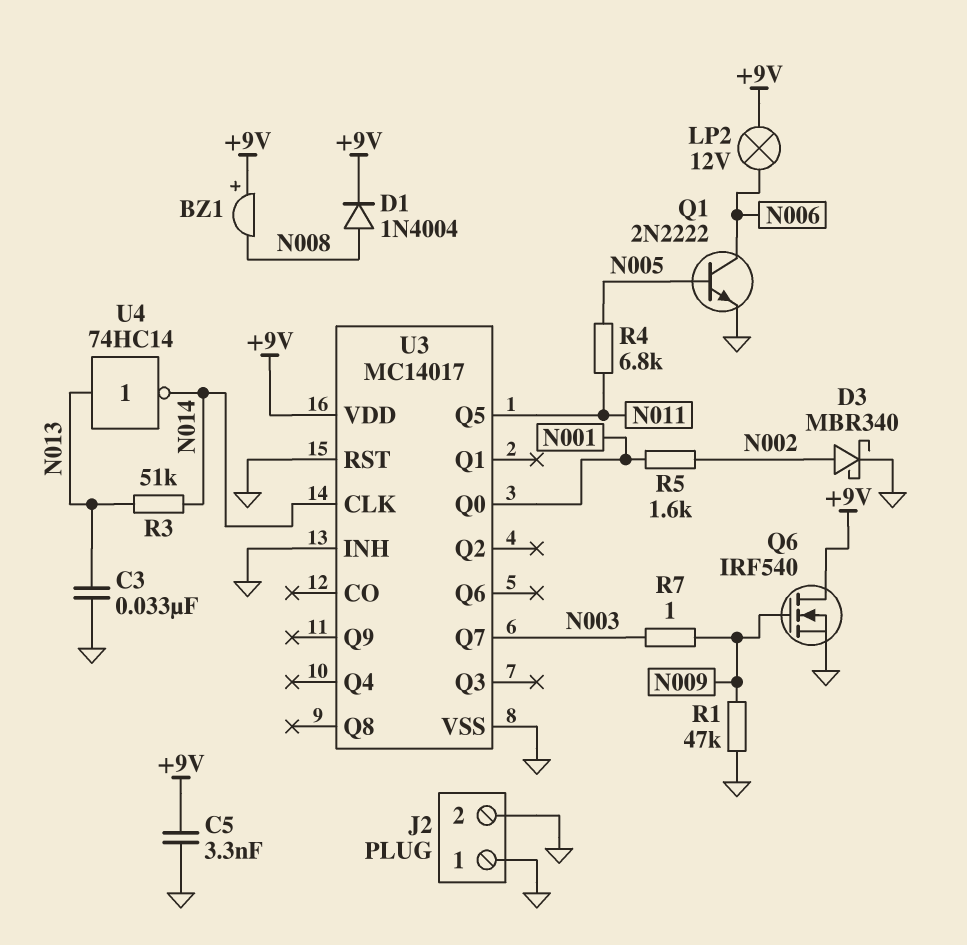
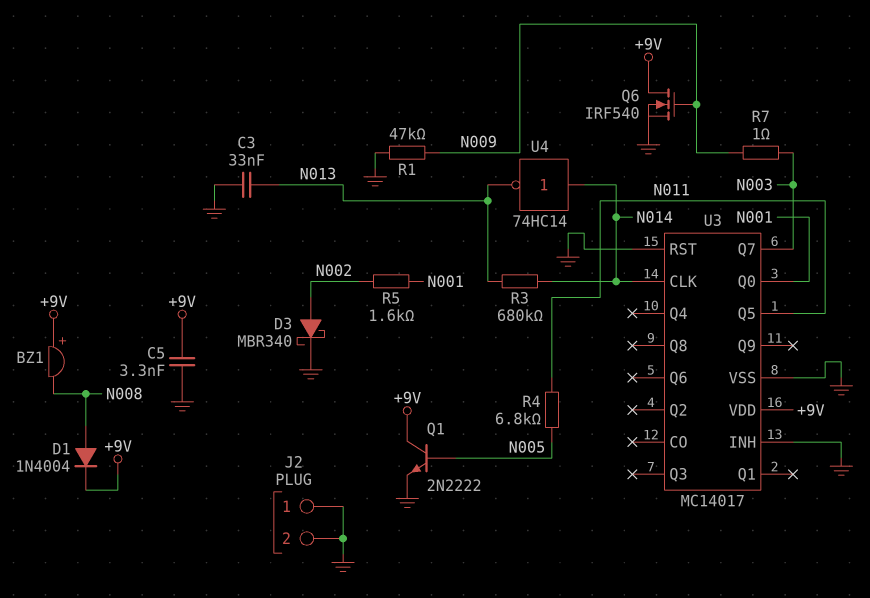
LP2: lamp 12V (+9V, N006) -> none
Q1: NPN 2N2222 (B N005, C N006, E GND) -> NPN 2N2222 (B N005, C +9V, E GND)
R3: 51k (N013, N014) -> 680k (N013, N014)
U4: NOT 74HC14 (in N013, out N014) -> NOT 74HC14 (in N014, out N013)

